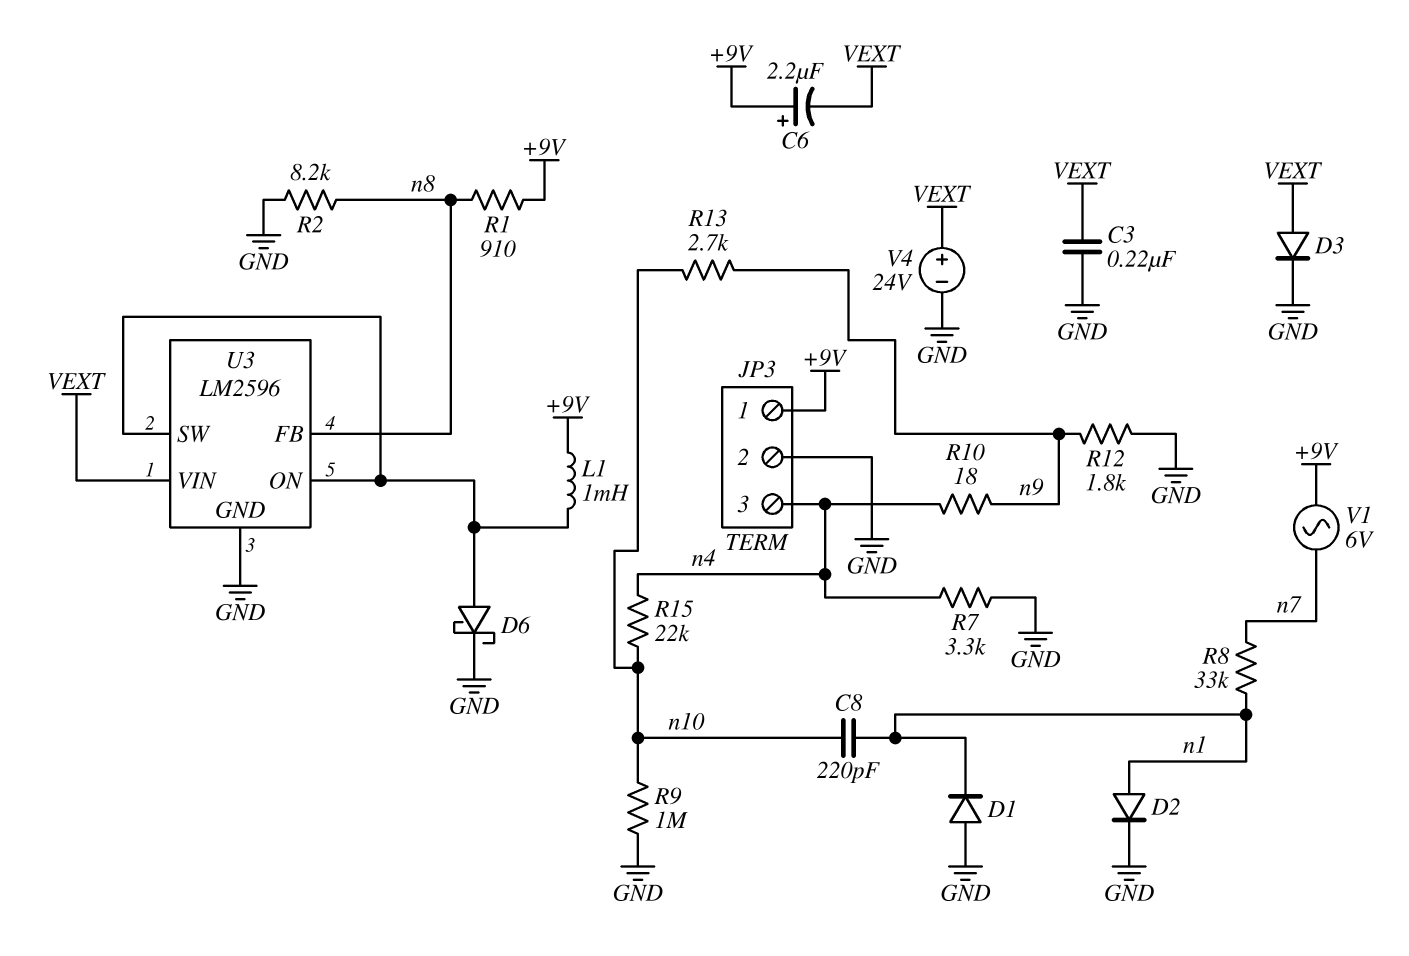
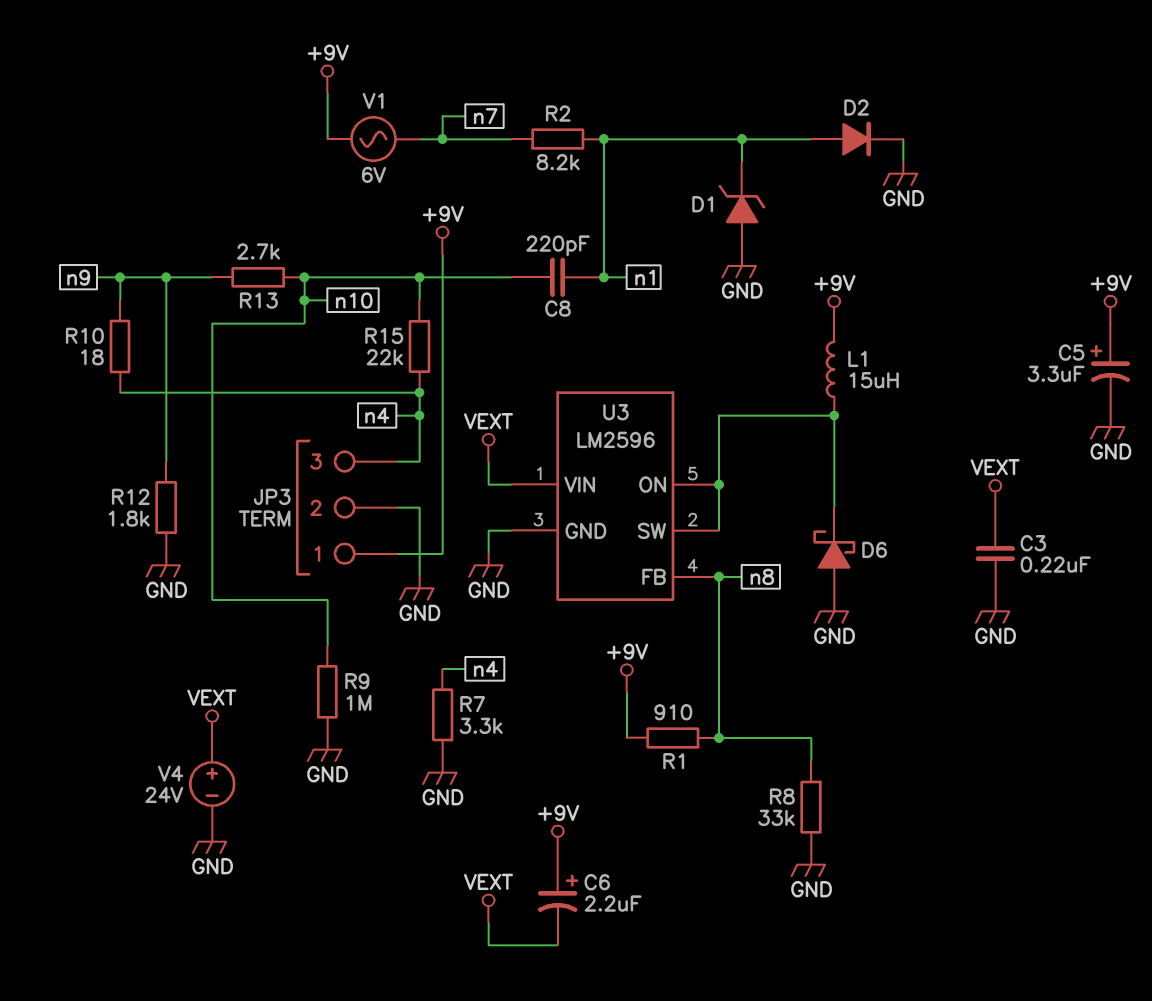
C5: none -> 3.3uF (plus +9V, minus GND)
D1: diode (A GND, K n1) -> zener (A GND, K n1)
D3: diode (A VEXT, K GND) -> none
D6: schottky (A U3/ON, K GND) -> schottky (A GND, K U3/ON)
L1: 1mH (+9V, U3/ON) -> 15uH (+9V, U3/ON)
R2: 8.2k (GND, n8) -> 8.2k (n1, n7)
R8: 33k (n1, n7) -> 33k (GND, n8)

